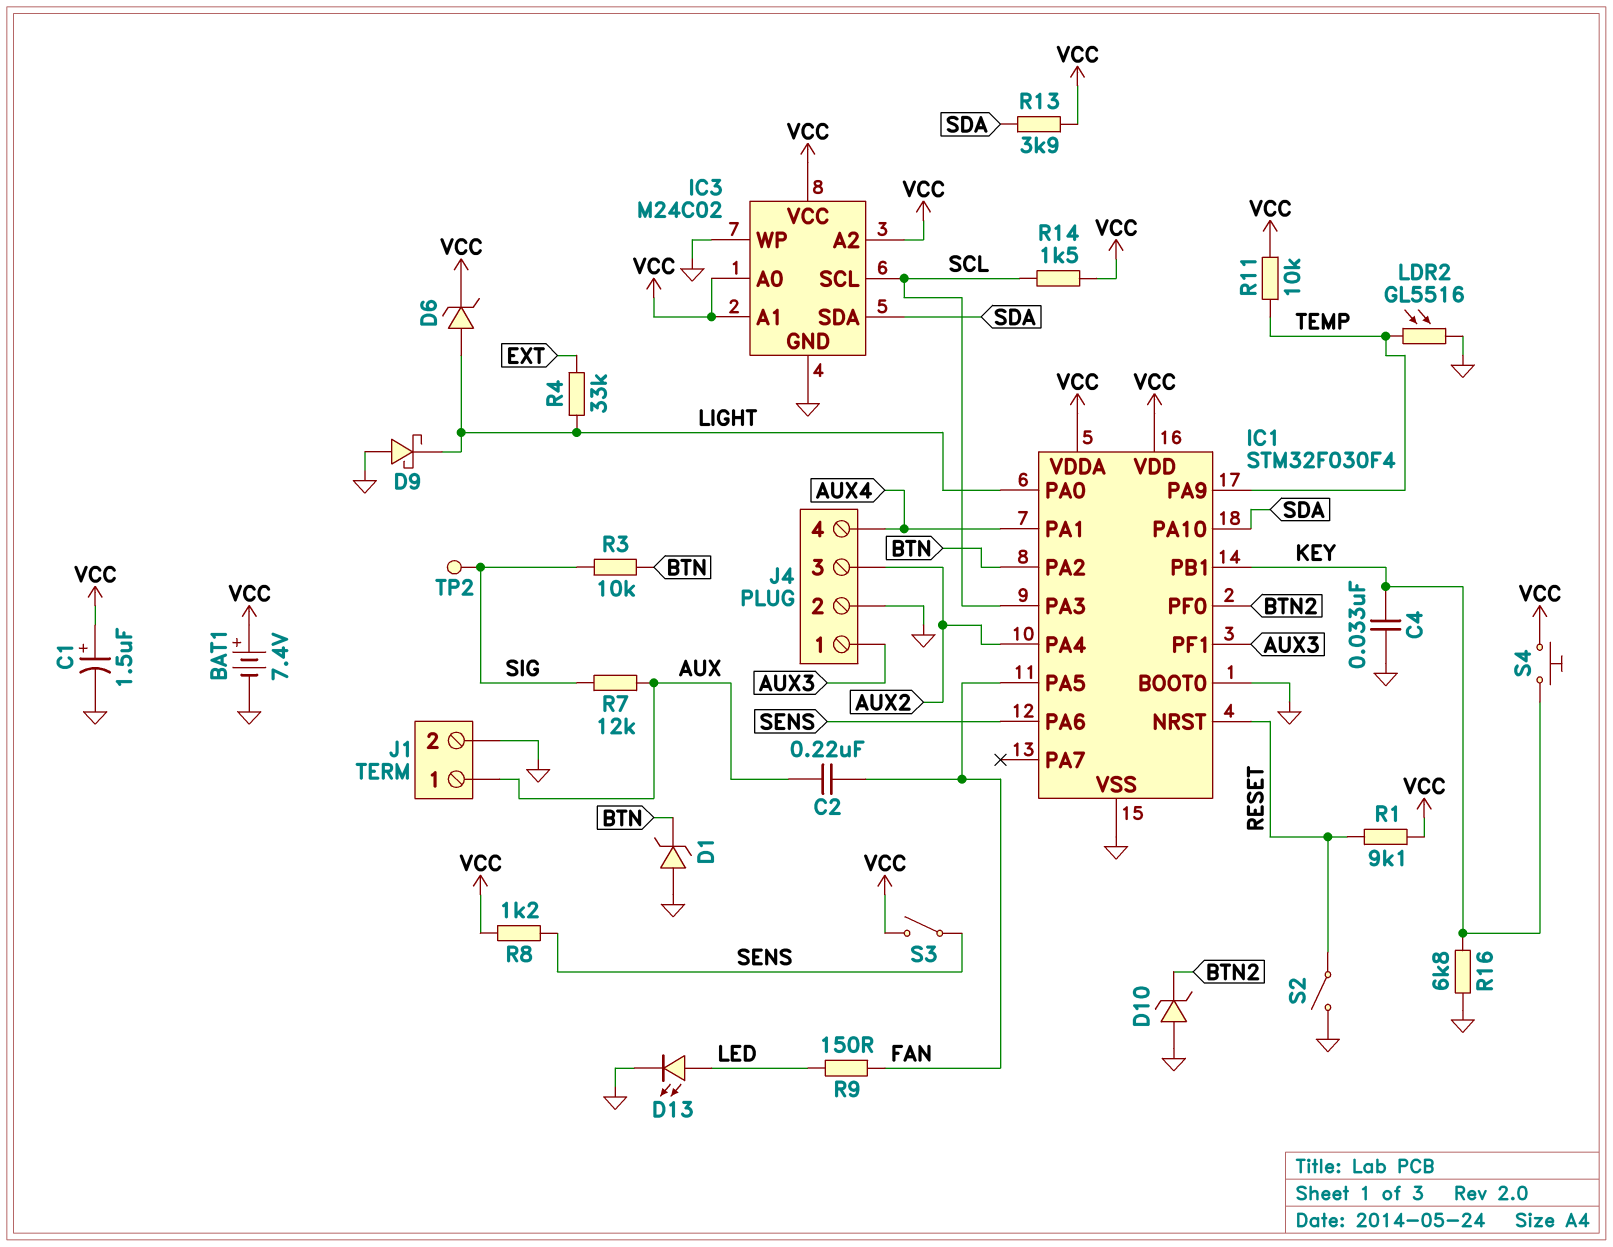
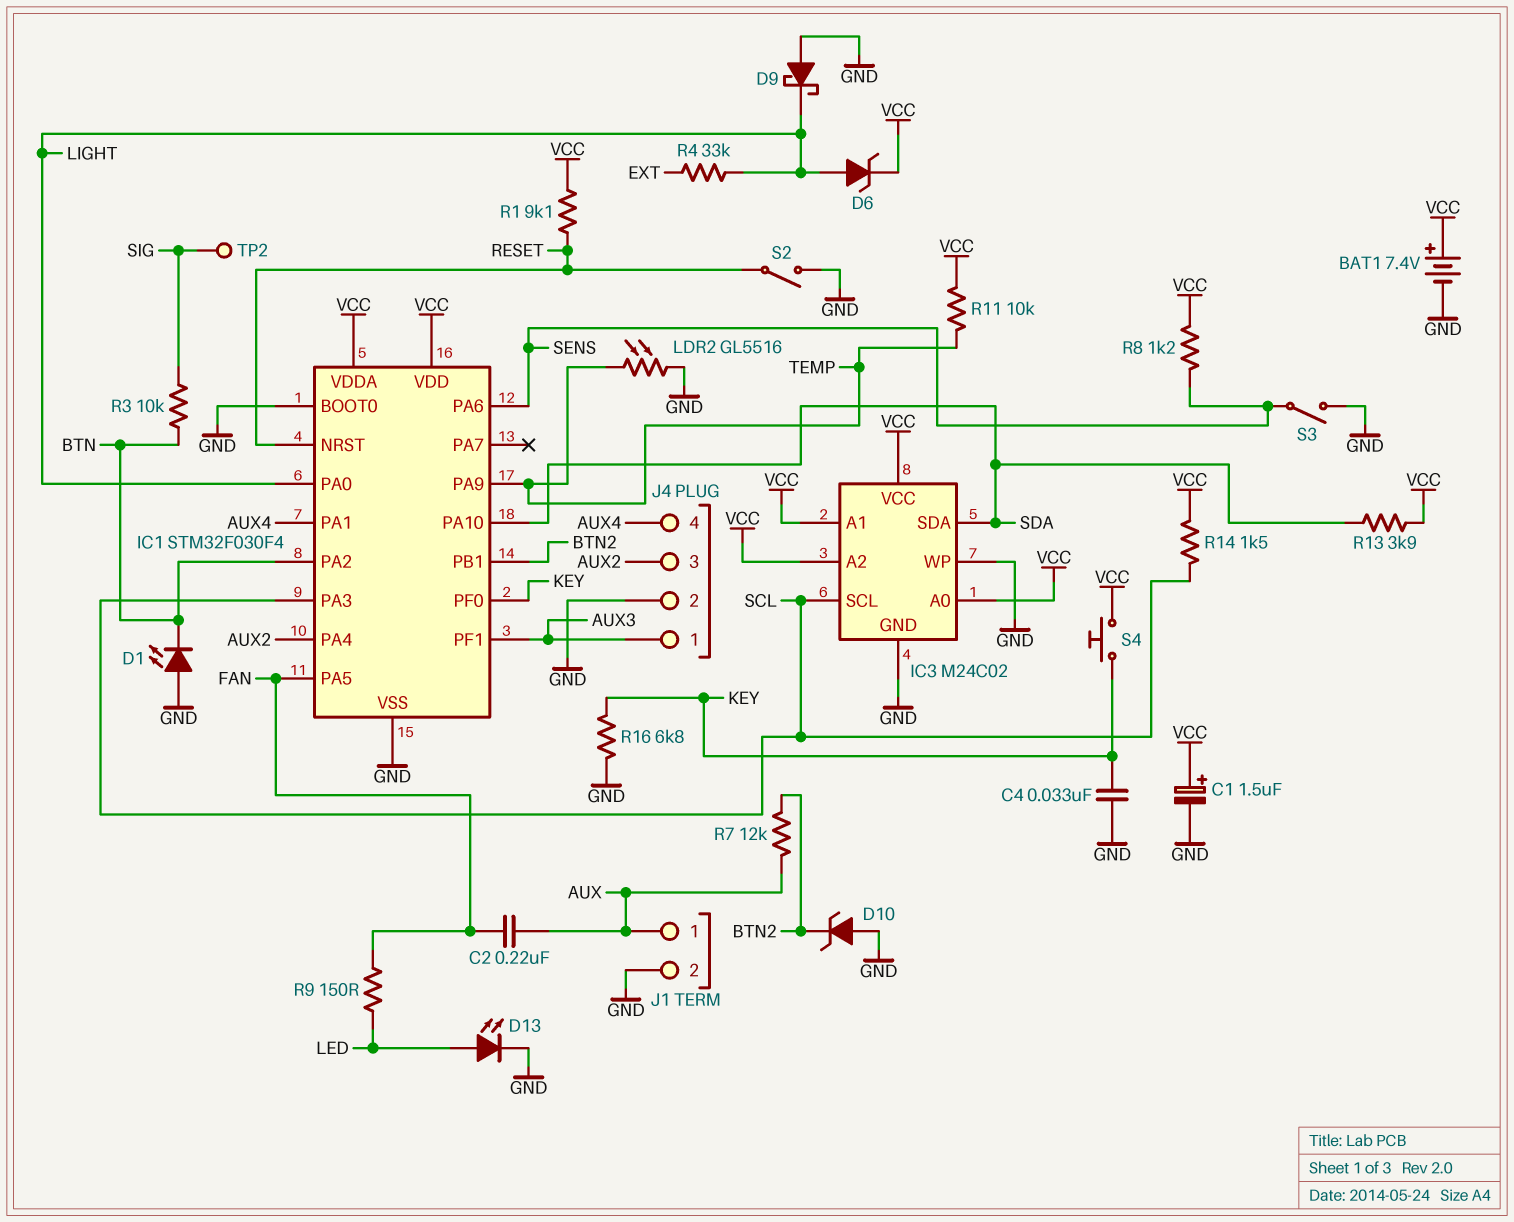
D1: zener (A GND, K BTN) -> LED (A GND, K BTN)
IC1 pin PB1: KEY -> BTN2
IC1 pin PF0: BTN2 -> KEY
R7: 12k (AUX, SIG) -> 12k (AUX, BTN2)
S3: switch (SENS, VCC) -> switch (GND, SENS)

